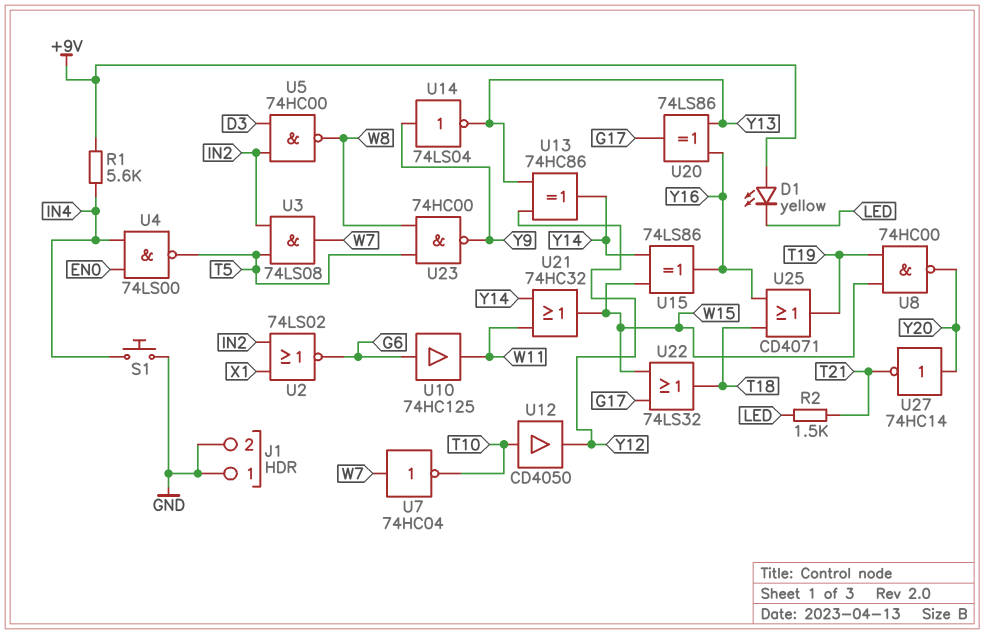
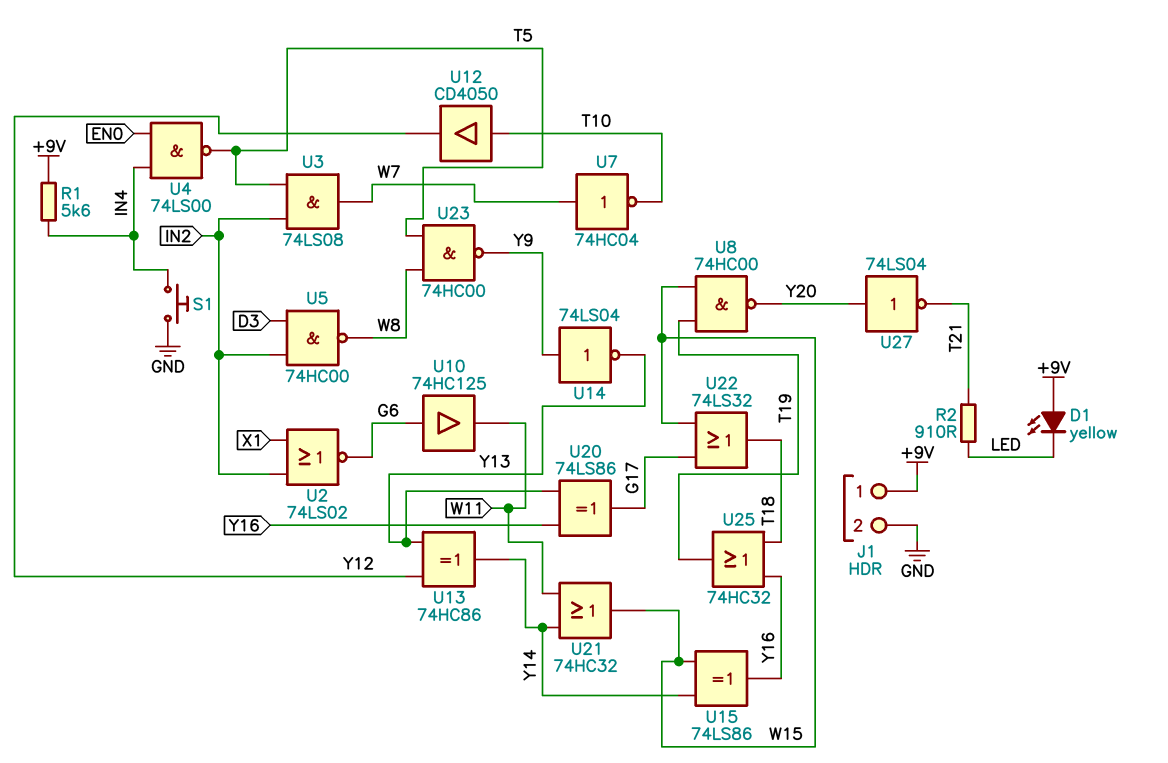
J1 pin 1: GND -> +9V
R2: 1.5k (LED, T21) -> 910 (LED, T21)
U25: OR CD4071 (in T18, in Y16, out T19) -> OR 74HC32 (in T18, in Y16, out T19)
U27: NOT 74HC14 (in Y20, out T21) -> NOT 74LS04 (in Y20, out T21)

